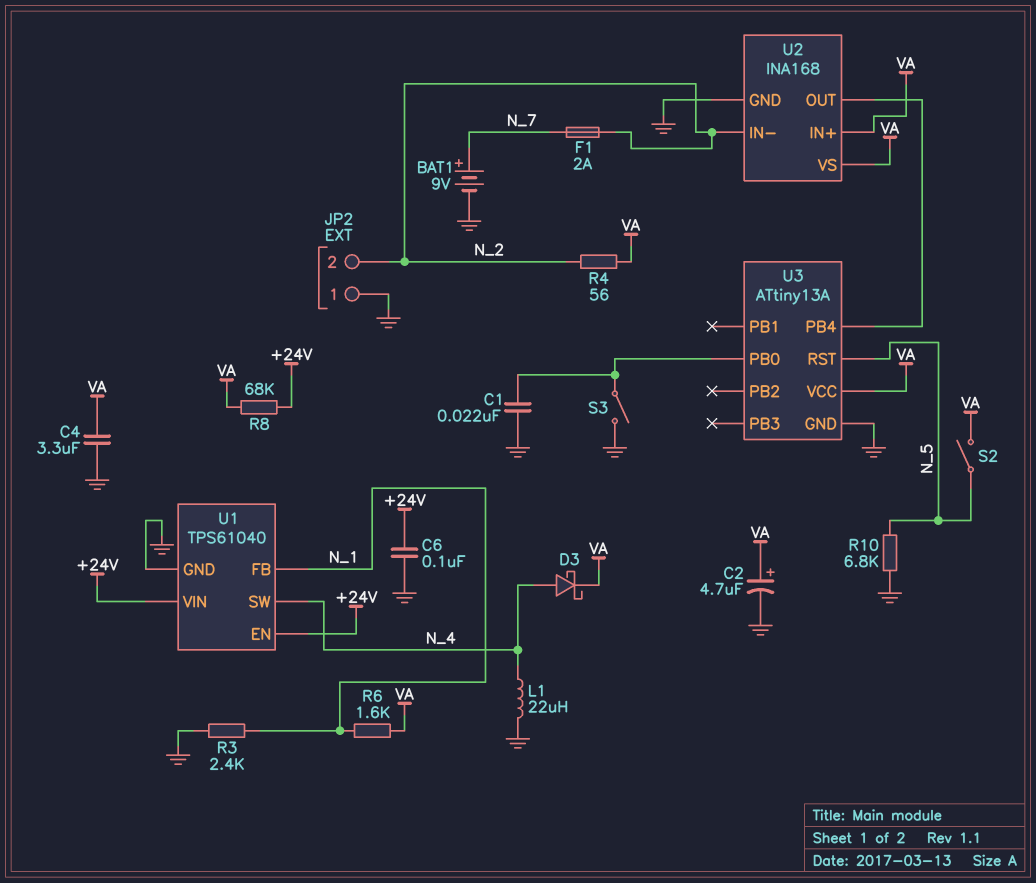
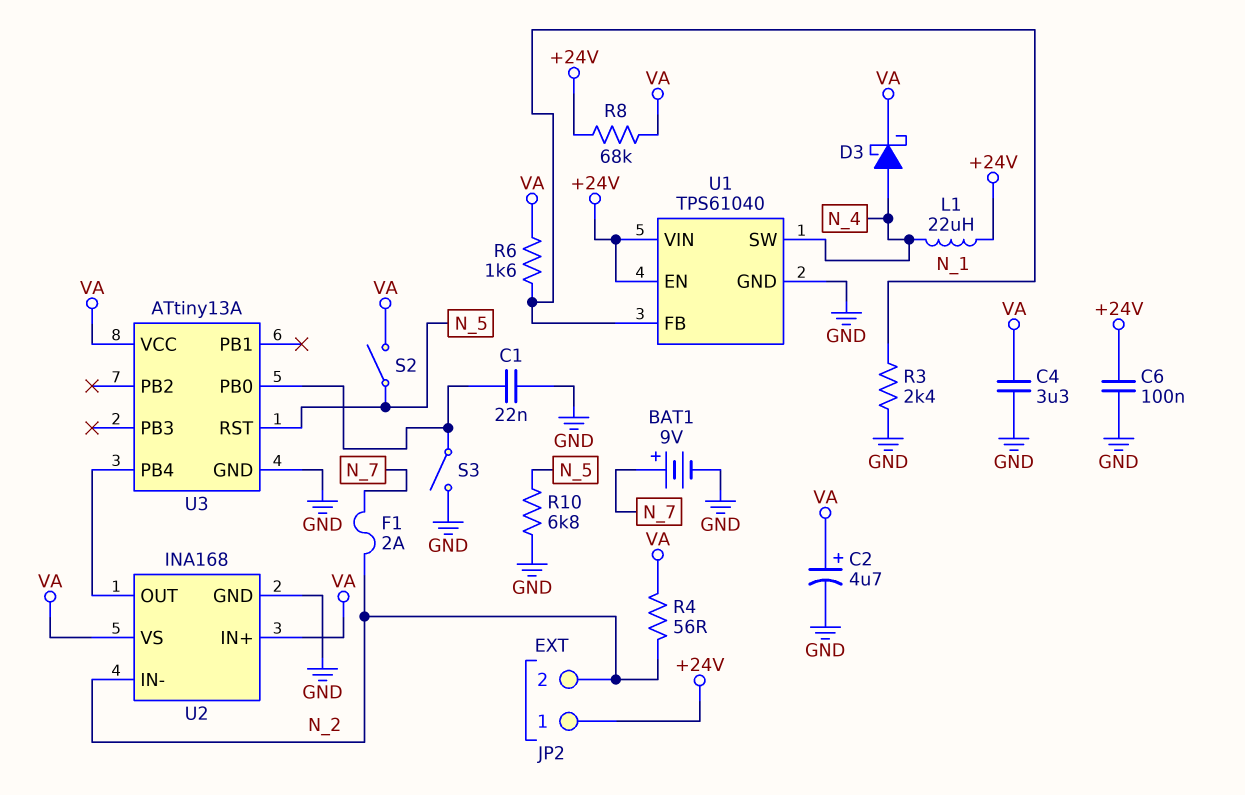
JP2 pin 1: GND -> +24V
L1: 22uH (GND, N_4) -> 22uH (+24V, N_4)

